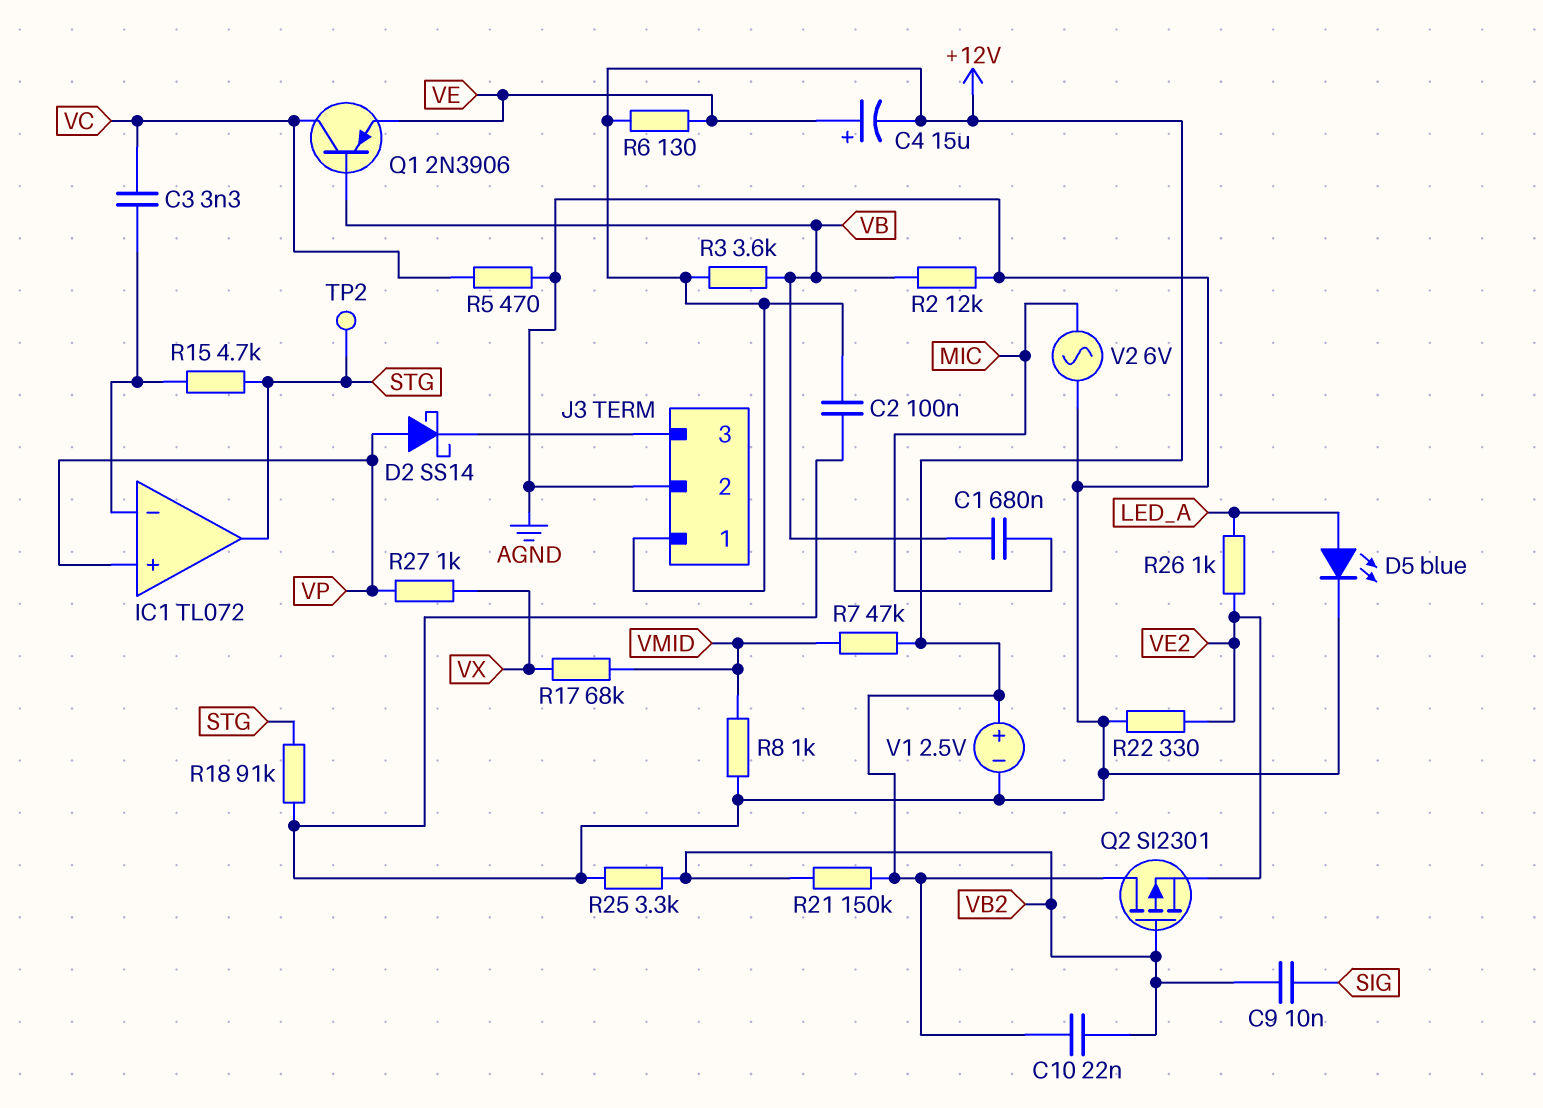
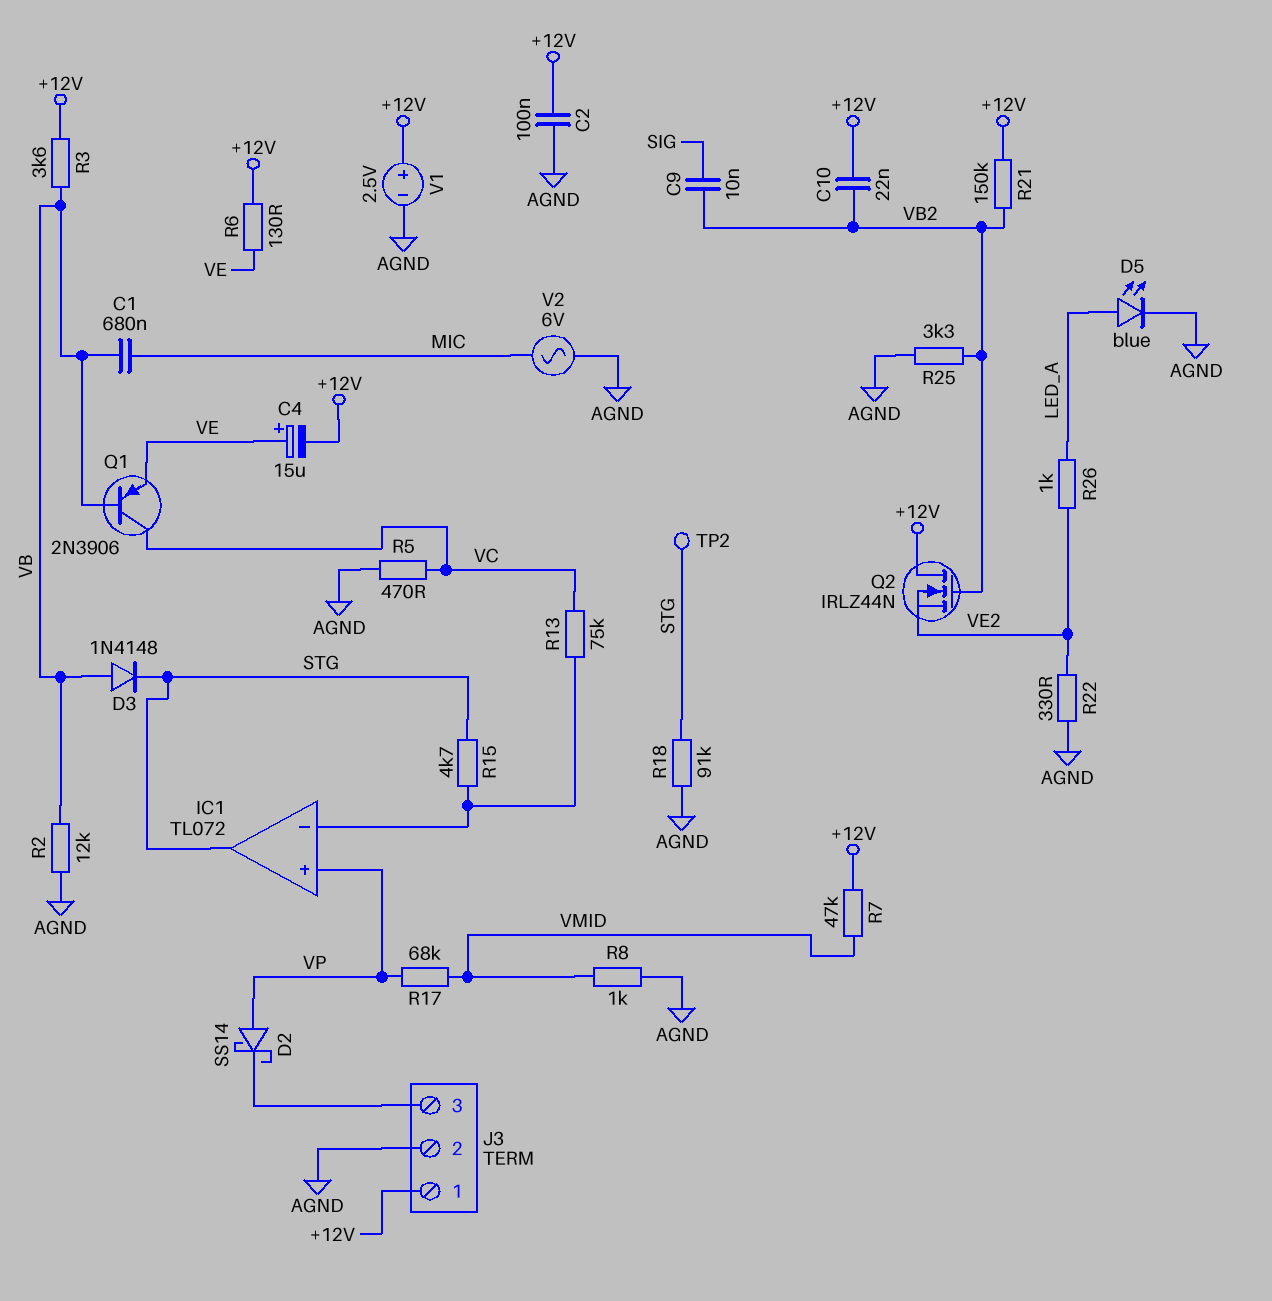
C3: 3.3nF (IC1/in-, VC) -> none
D3: none -> diode 1N4148 (A VB, K STG)
Q2: PMOS SI2301 (G VB2, D +12V, S VE2) -> NMOS IRLZ44N (G VB2, D +12V, S VE2)
R13: none -> 75k (IC1/in-, VC)
R17: 68k (VMID, VX) -> 68k (VMID, VP)
R27: 1k (VP, VX) -> none

